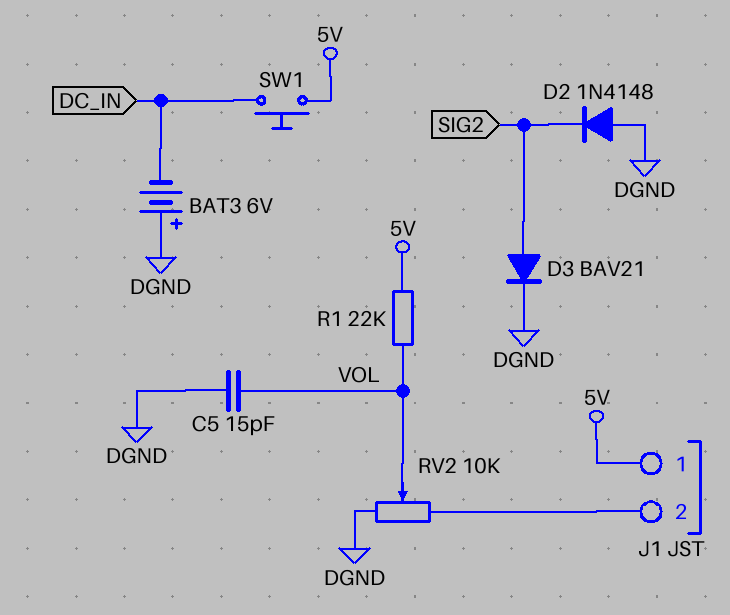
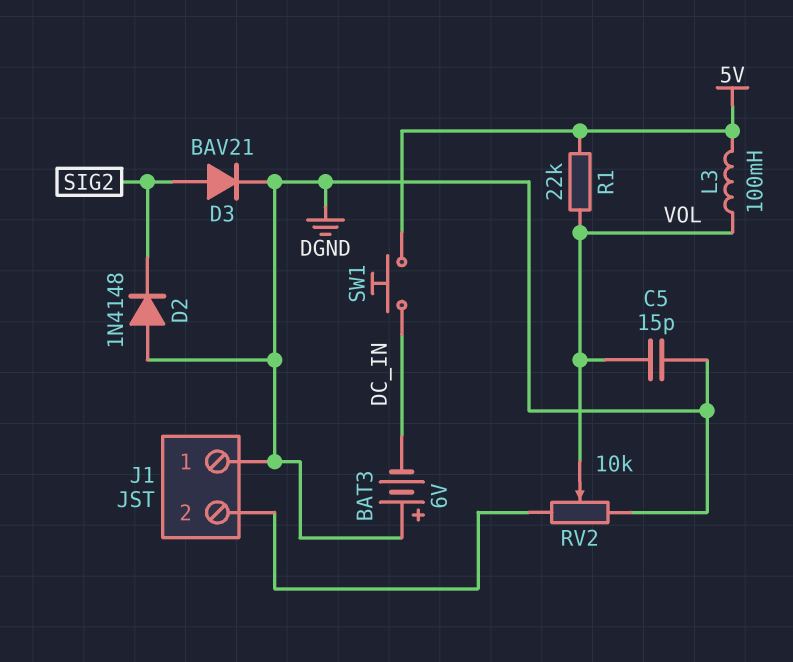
J1 pin 1: 5V -> DGND
L3: none -> 100mH (5V, VOL)

